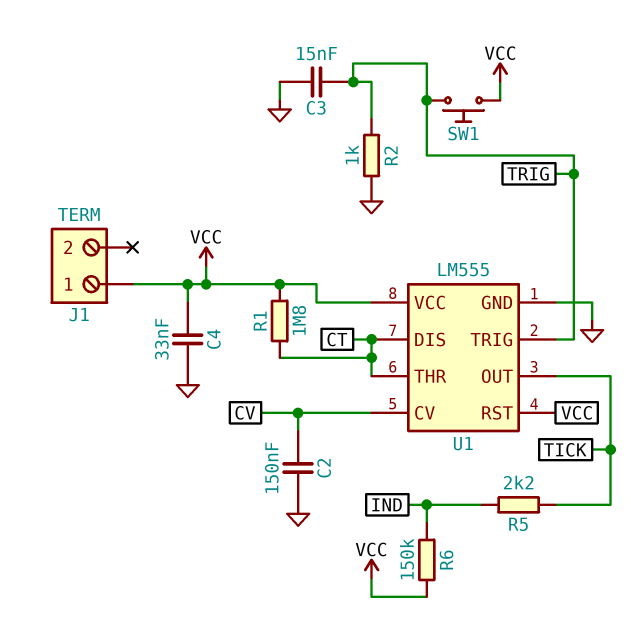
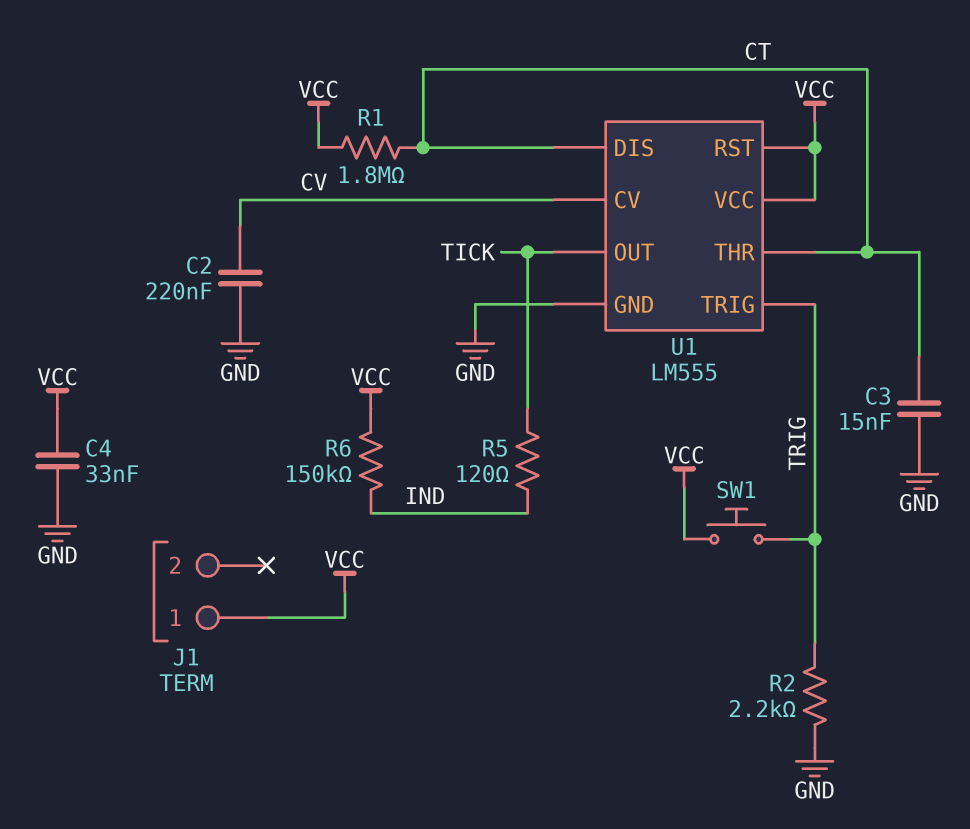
C2: 150nF (CV, GND) -> 220nF (CV, GND)
C3: 15nF (GND, TRIG) -> 15nF (CT, GND)
R2: 1k (GND, TRIG) -> 2.2k (GND, TRIG)
R5: 2.2k (IND, TICK) -> 120 (IND, TICK)

